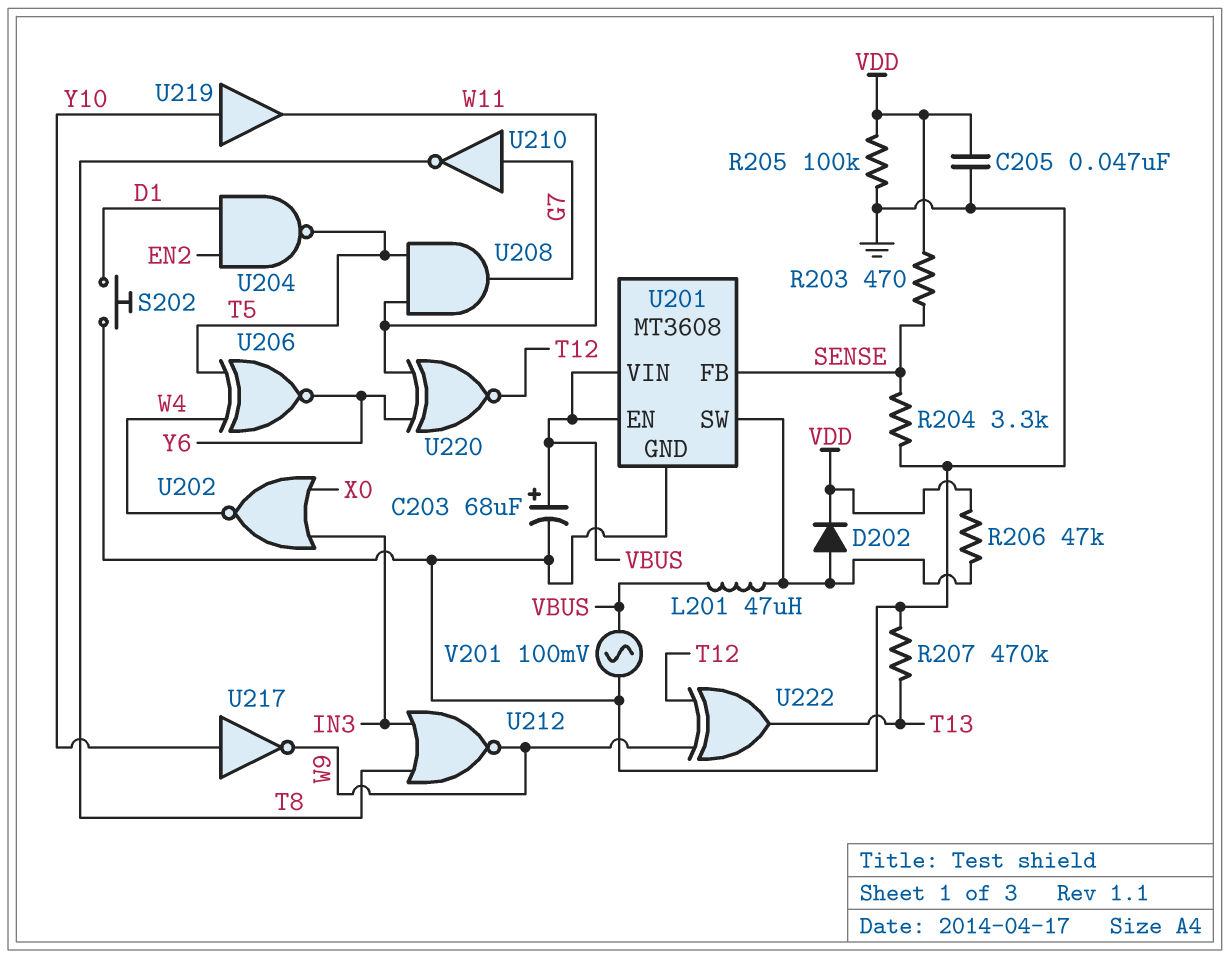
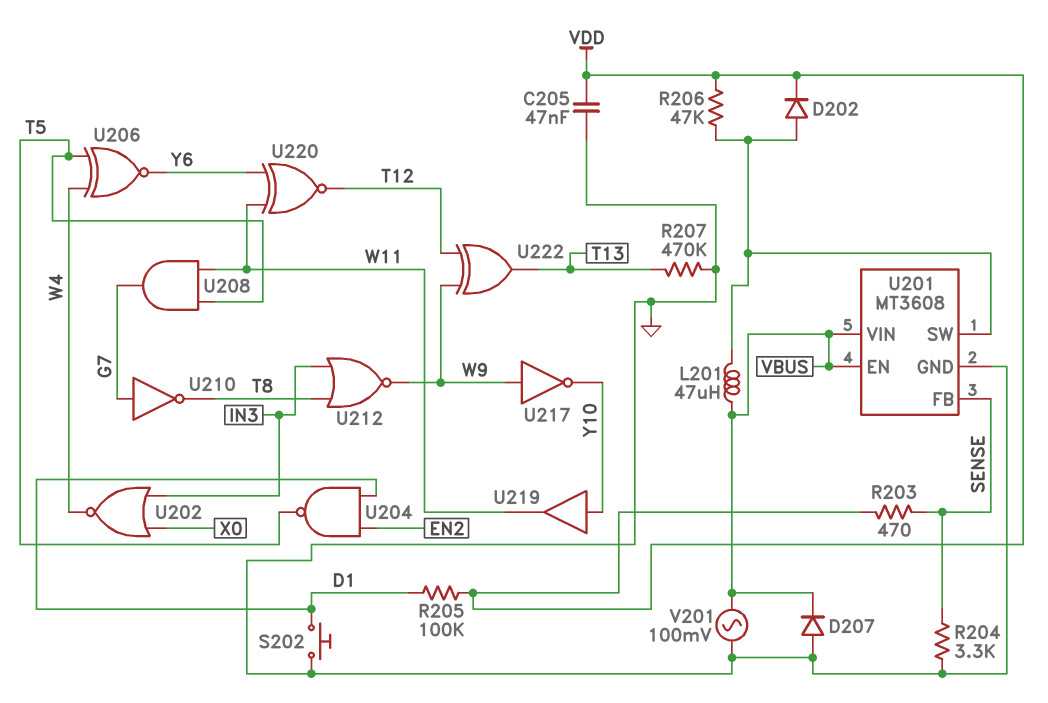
C203: 68uF (plus VBUS, minus GND) -> none
D207: none -> diode (A GND, K VBUS)
R205: 100k (GND, VDD) -> 100k (D1, VDD)
U217: NOT (in Y10, out W9) -> NOT (in W9, out Y10)

